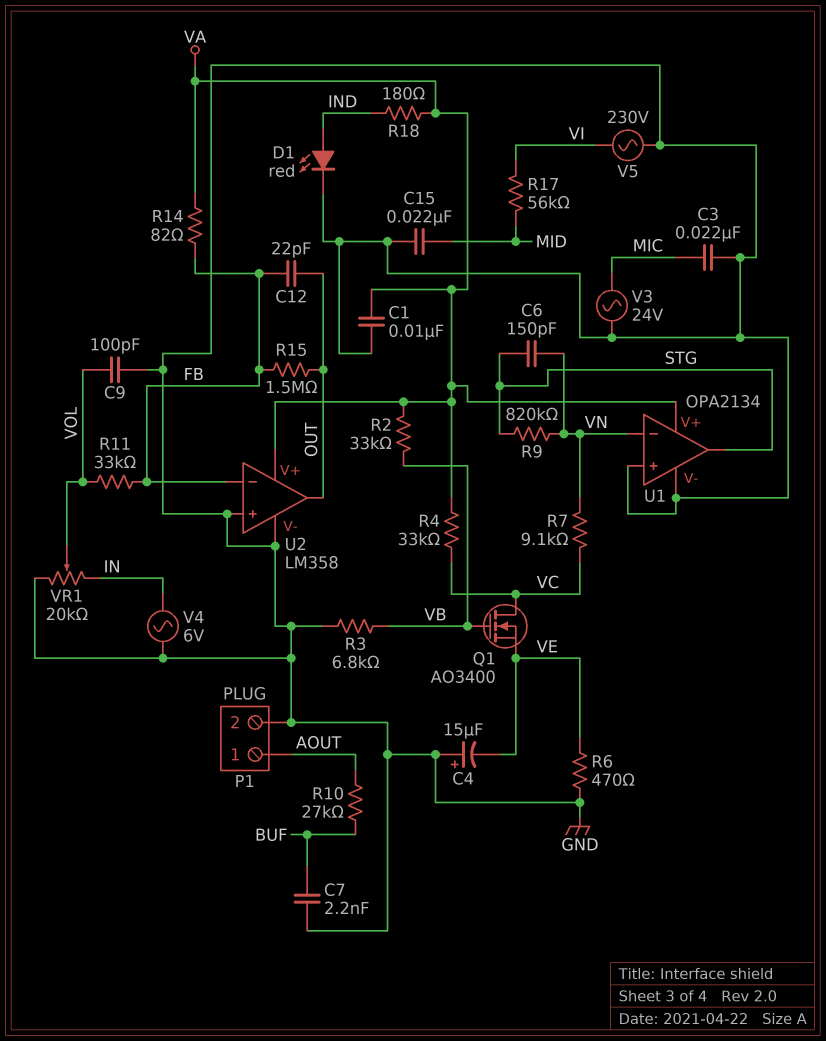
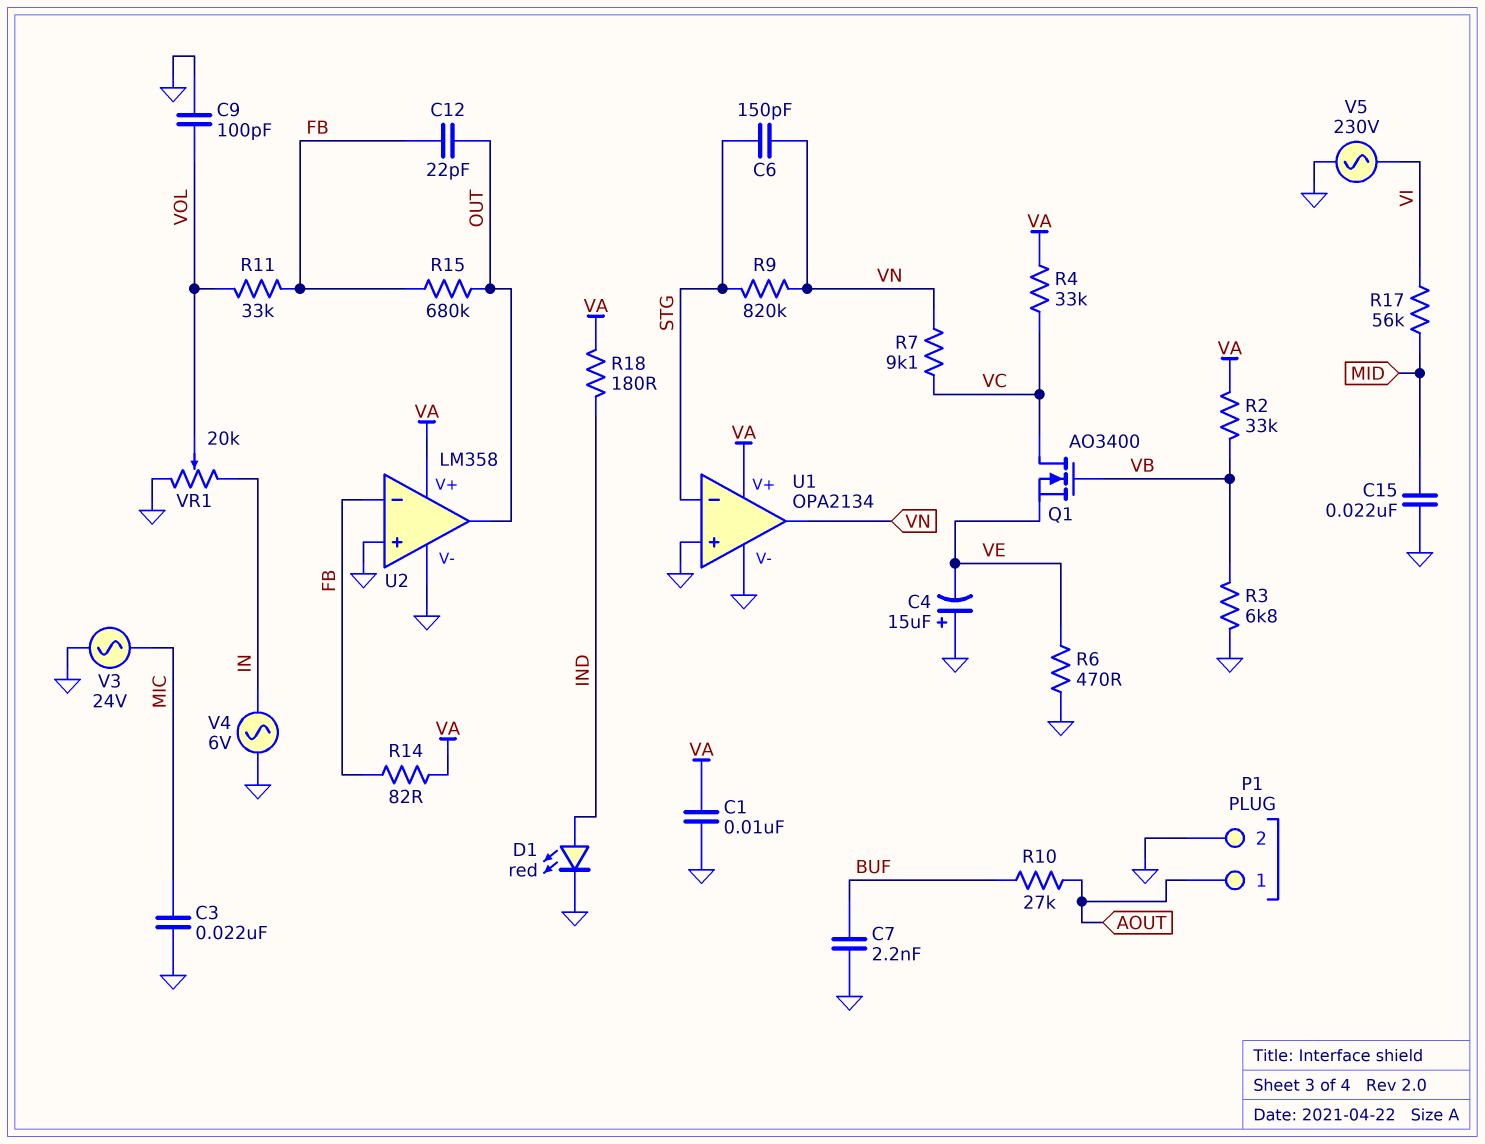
R15: 1.5M (FB, OUT) -> 680k (FB, OUT)
U1 pin in-: VN -> STG
U1 pin out: STG -> VN

